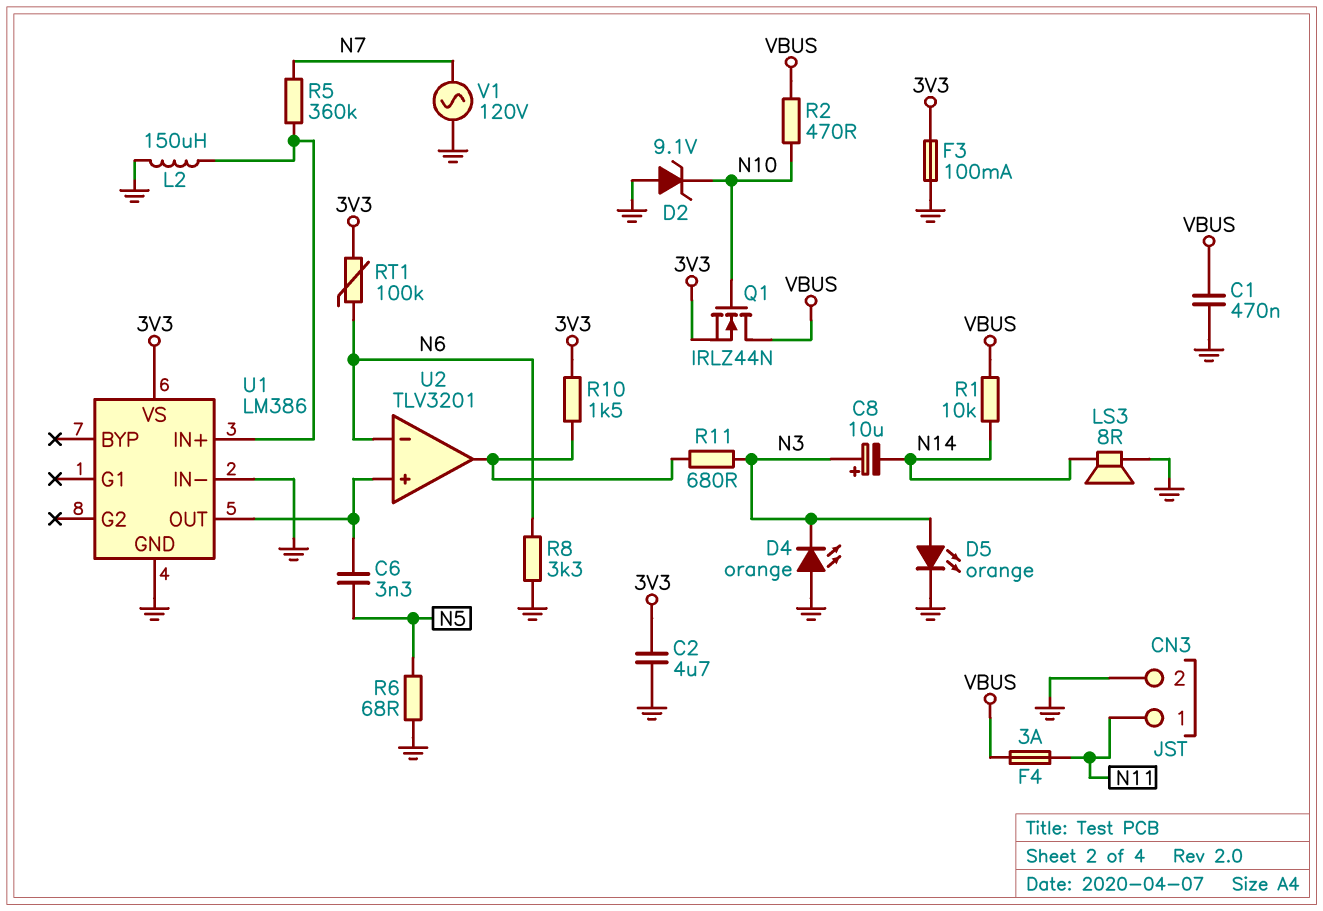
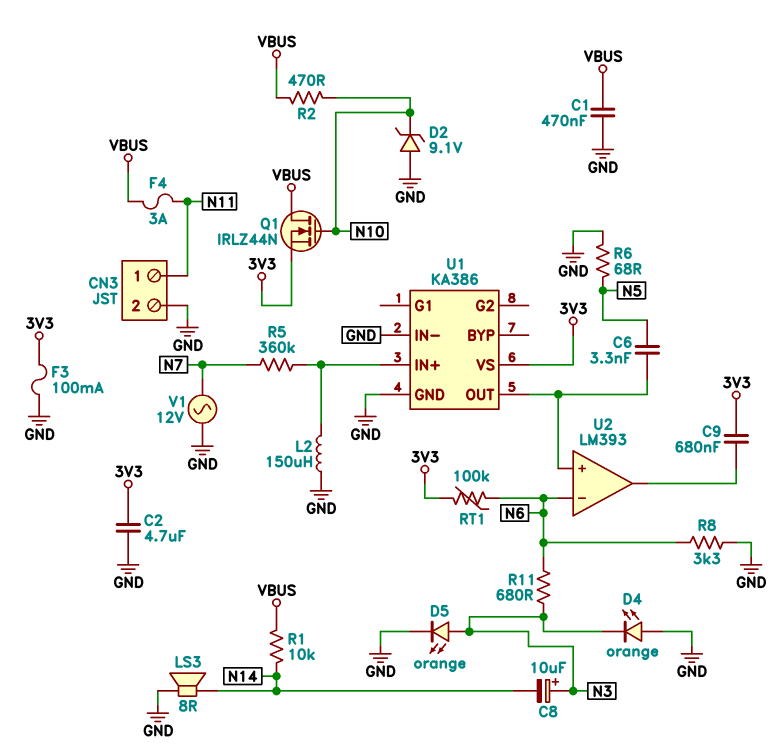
C9: none -> 680nF (3V3, U2/out)
R10: 1.5k (3V3, U2/out) -> none
R11: 680 (N3, U2/out) -> 680 (N3, N6)
U1: LM386 -> KA386
U2: TLV3201 -> LM393
V1: AC 120V (GND, N7) -> AC 12V (GND, N7)

